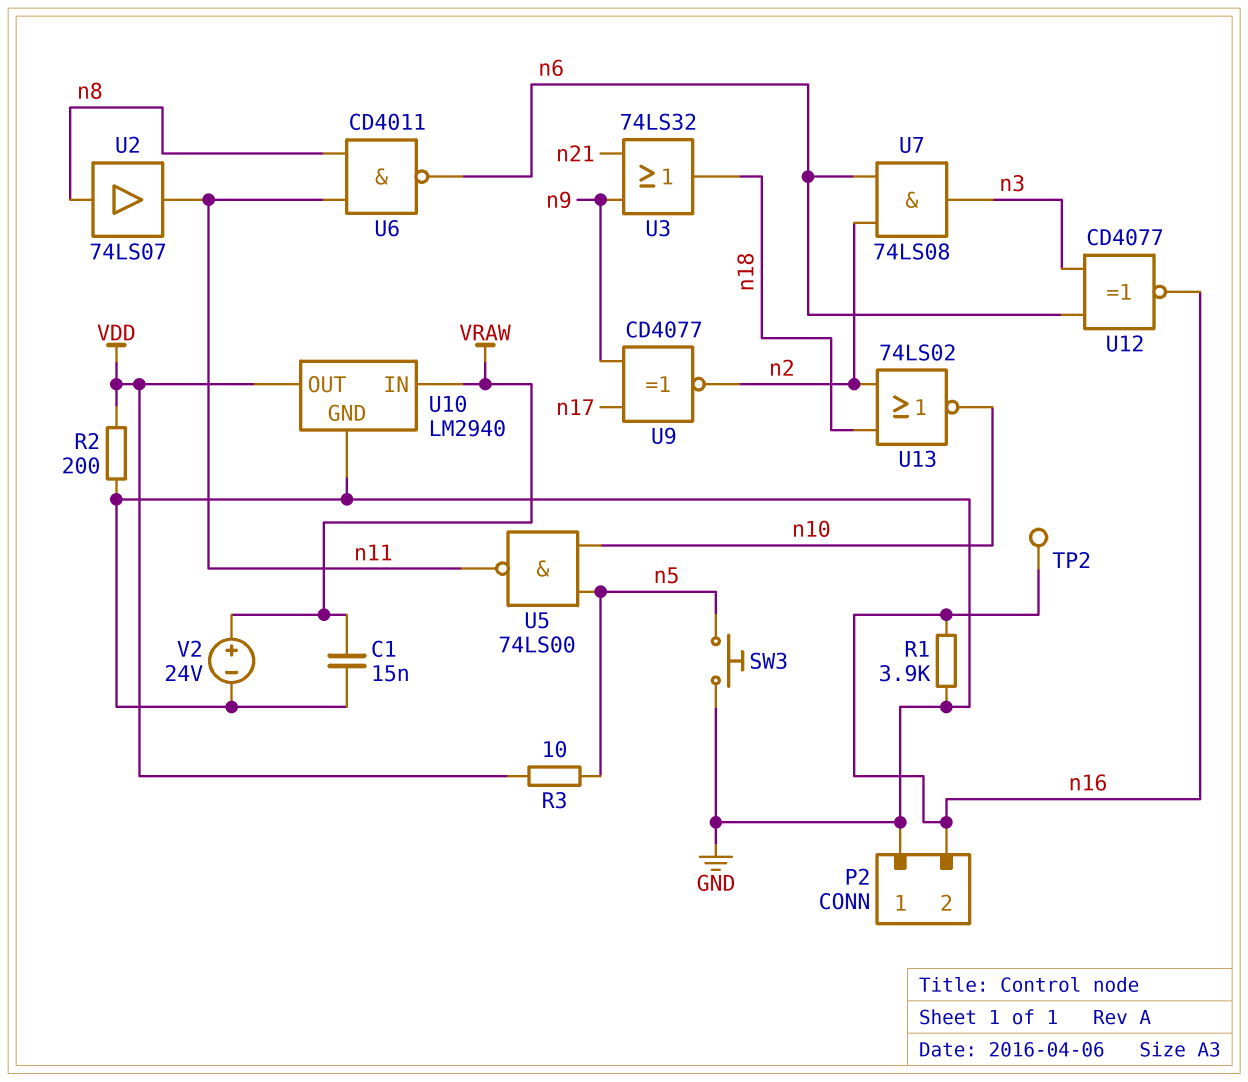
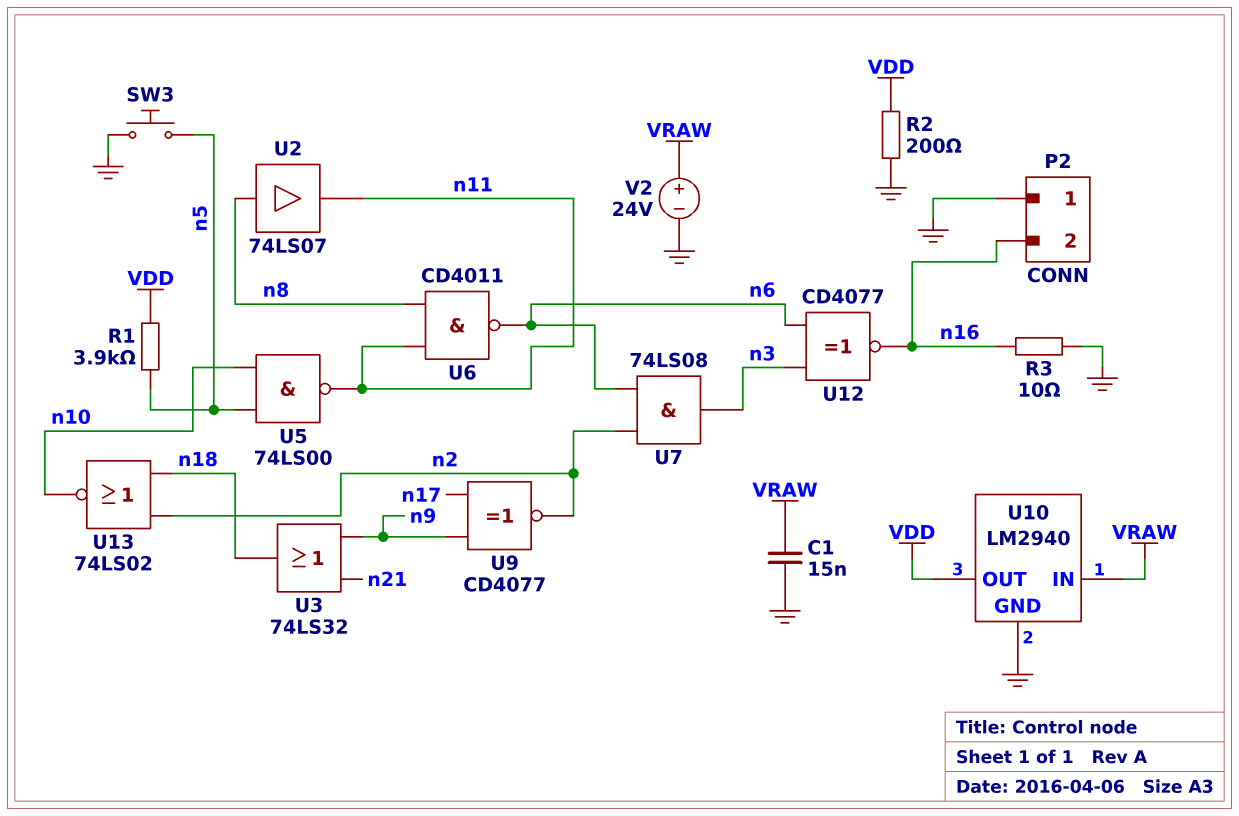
R1: 3.9k (GND, n16) -> 3.9k (VDD, n5)
R3: 10 (VDD, n5) -> 10 (GND, n16)
TP2: test point (n16) -> none

